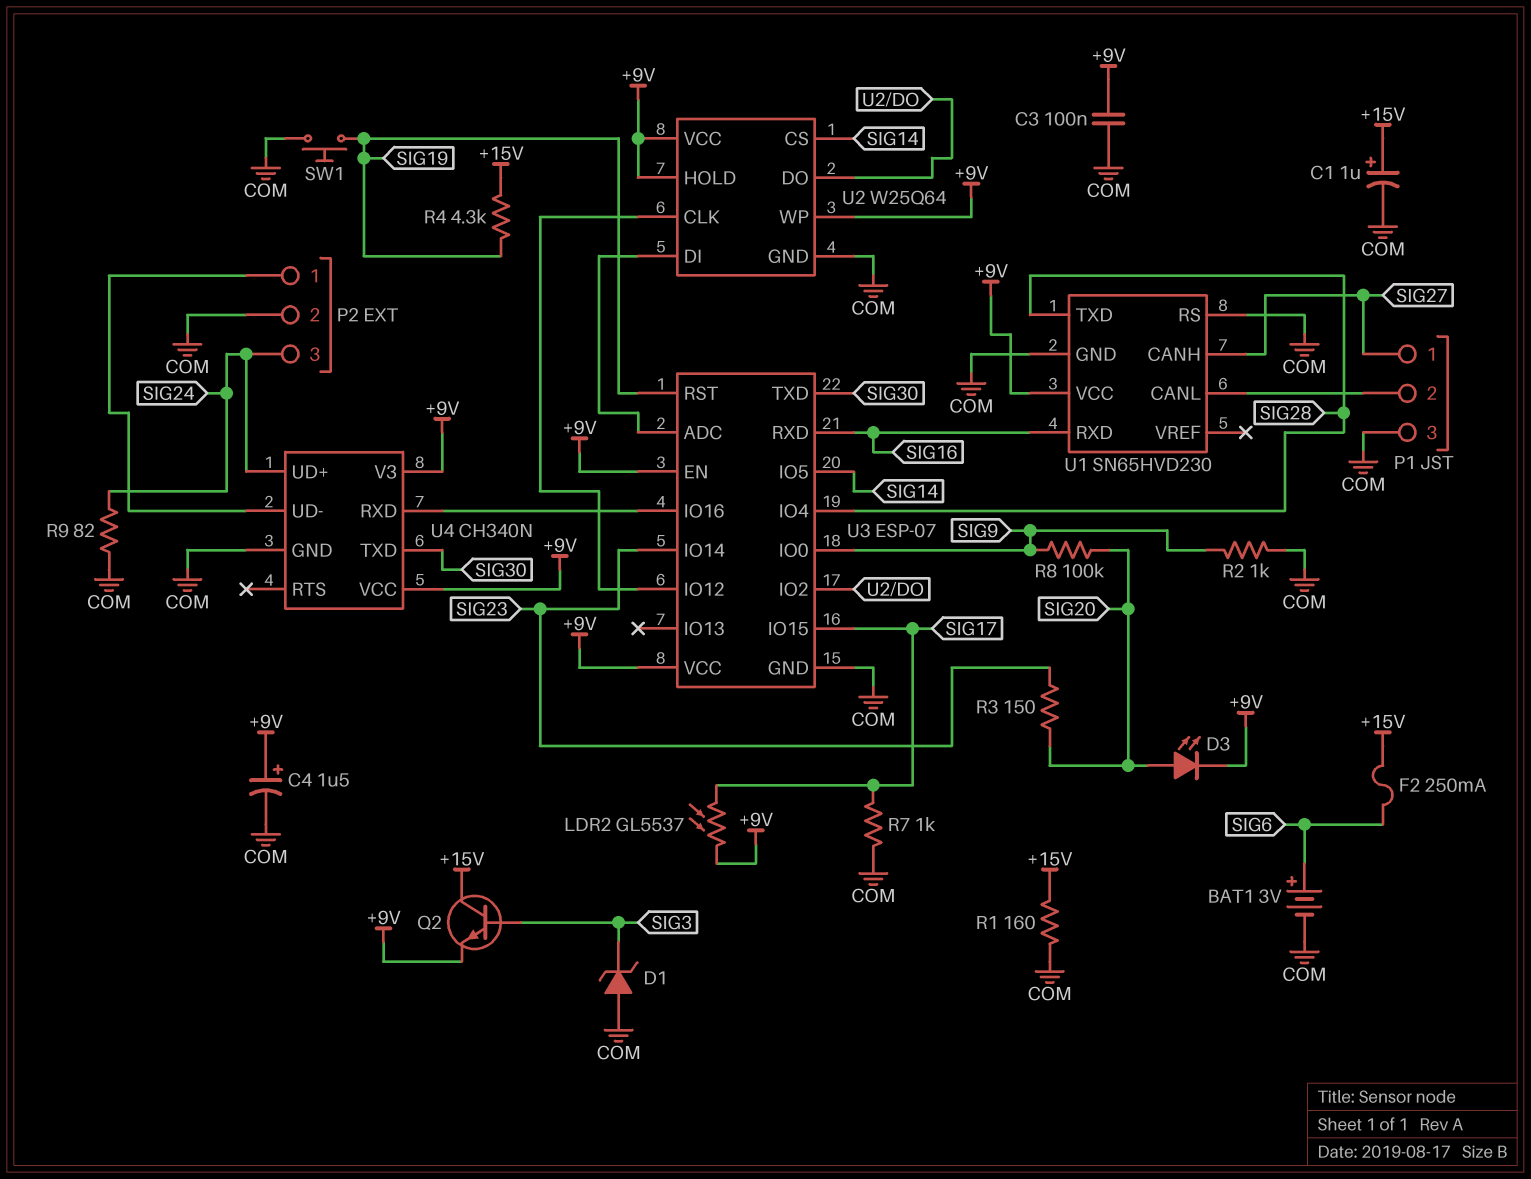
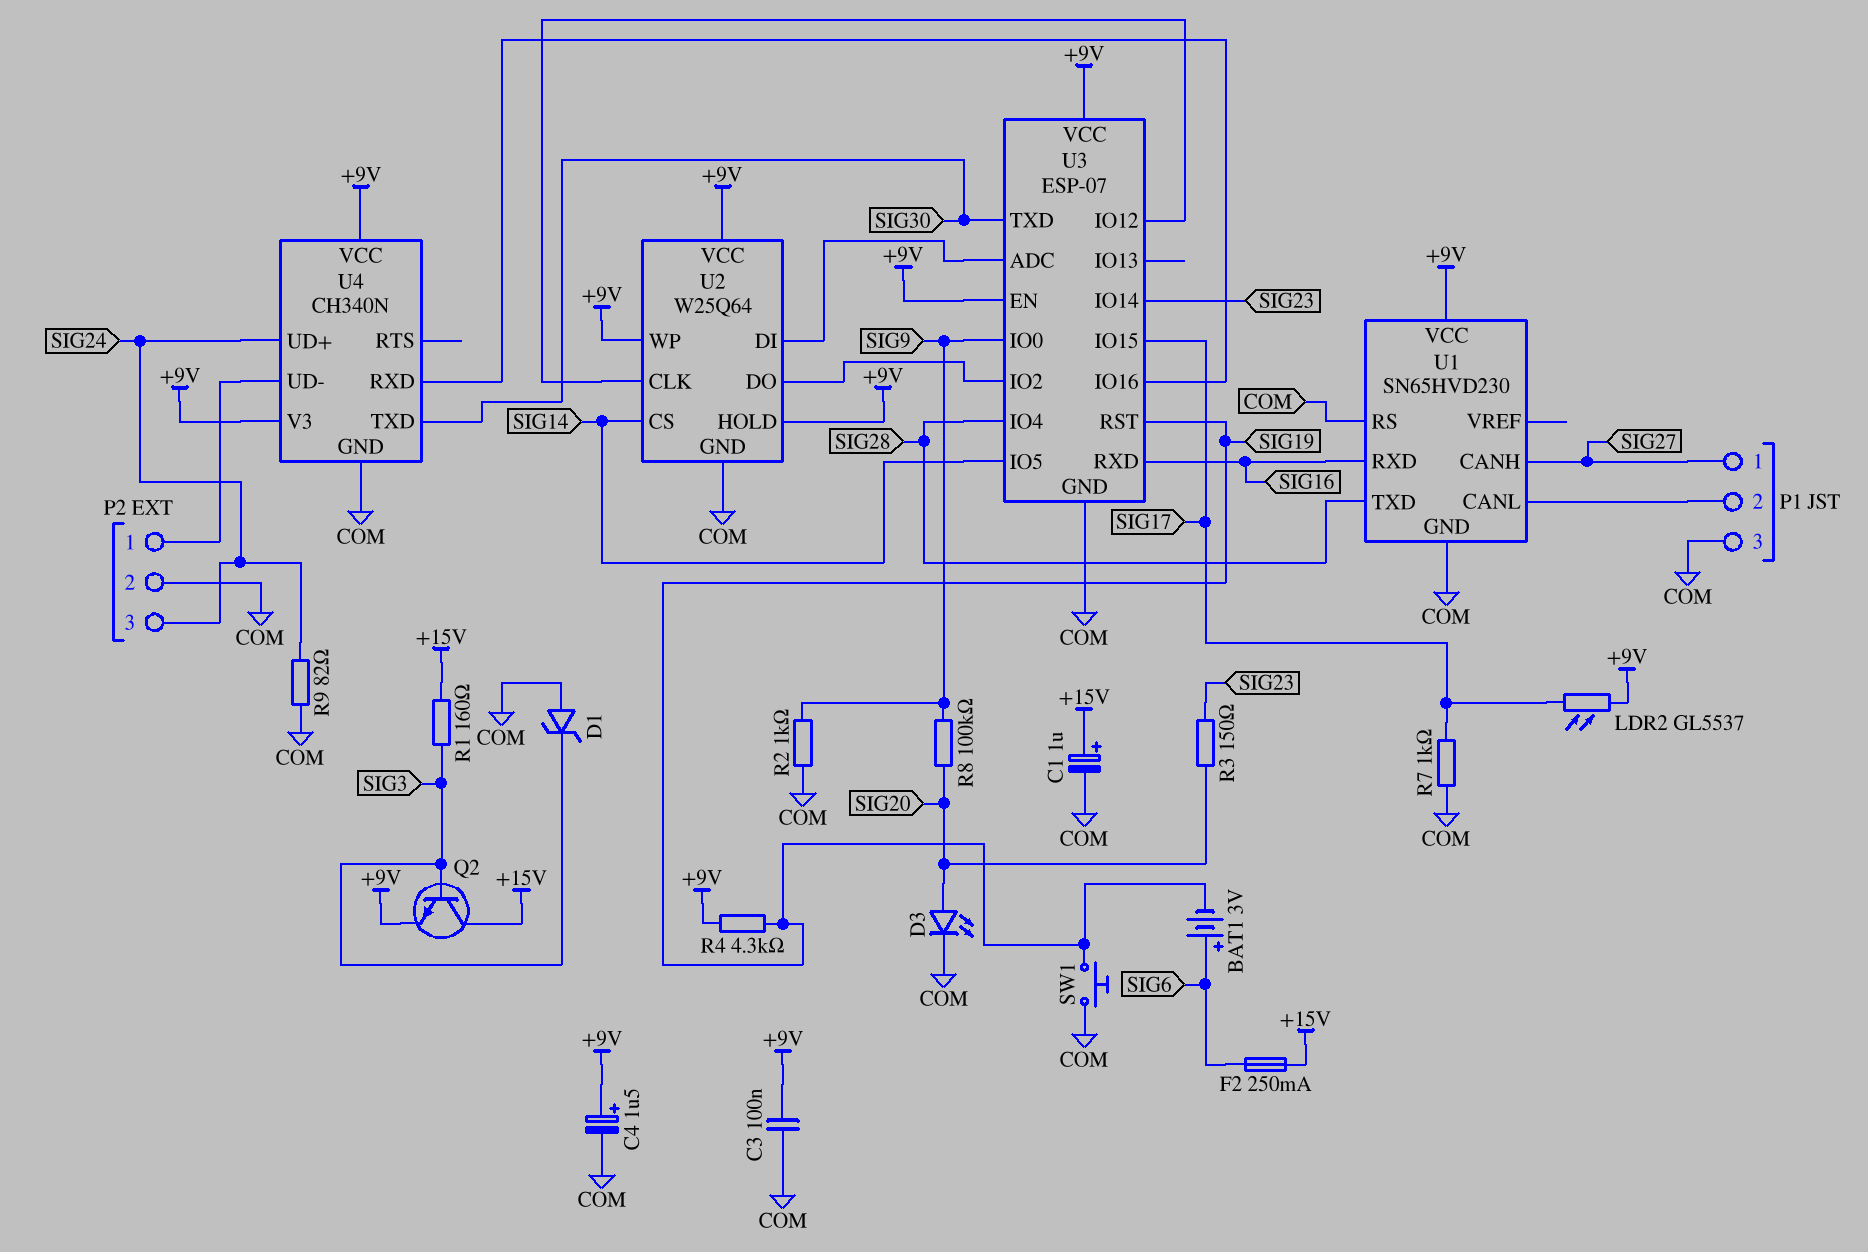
BAT1: 3V (plus SIG6, minus COM) -> 3V (plus SIG6, minus SIG19)
D3: LED (A SIG20, K +9V) -> LED (A SIG20, K COM)
R1: 160 (+15V, COM) -> 160 (+15V, SIG3)
R4: 4.3k (+15V, SIG19) -> 4.3k (+9V, SIG19)

